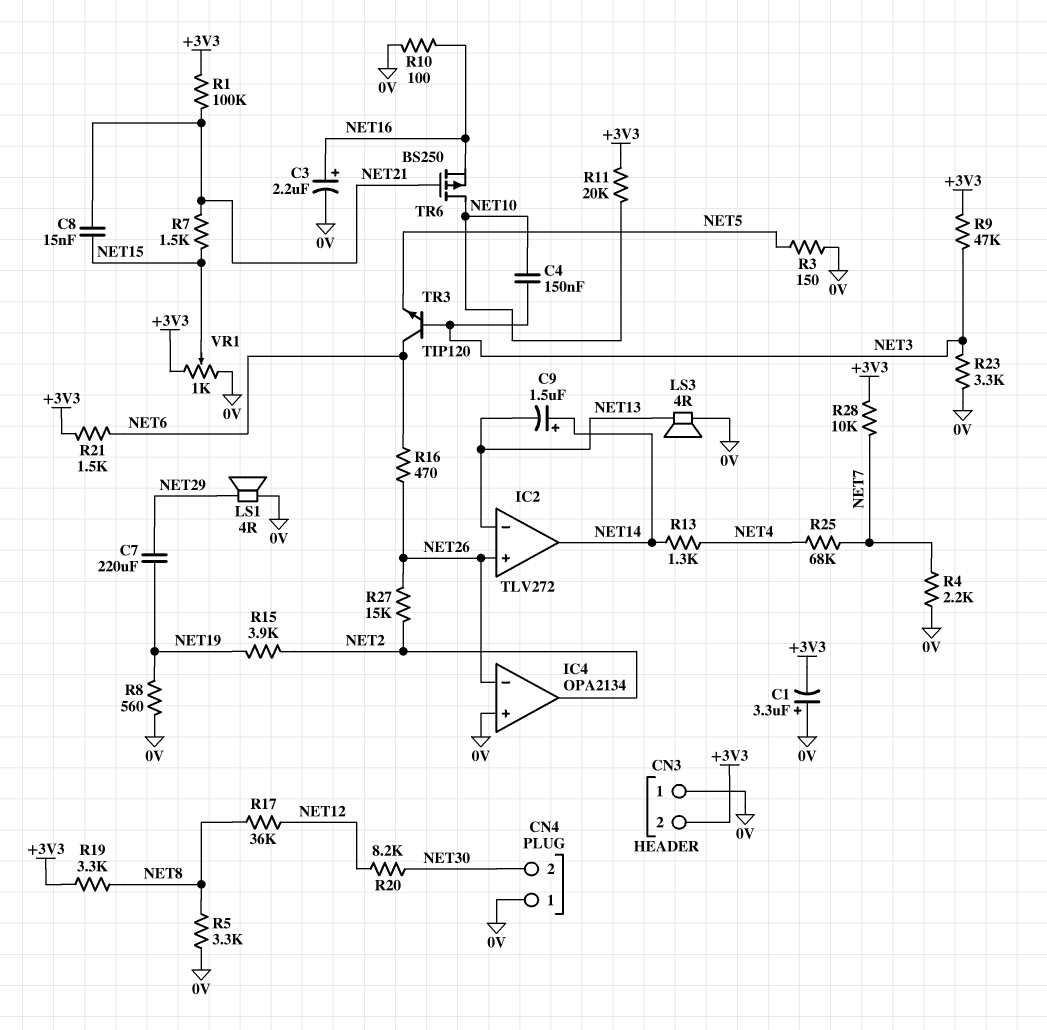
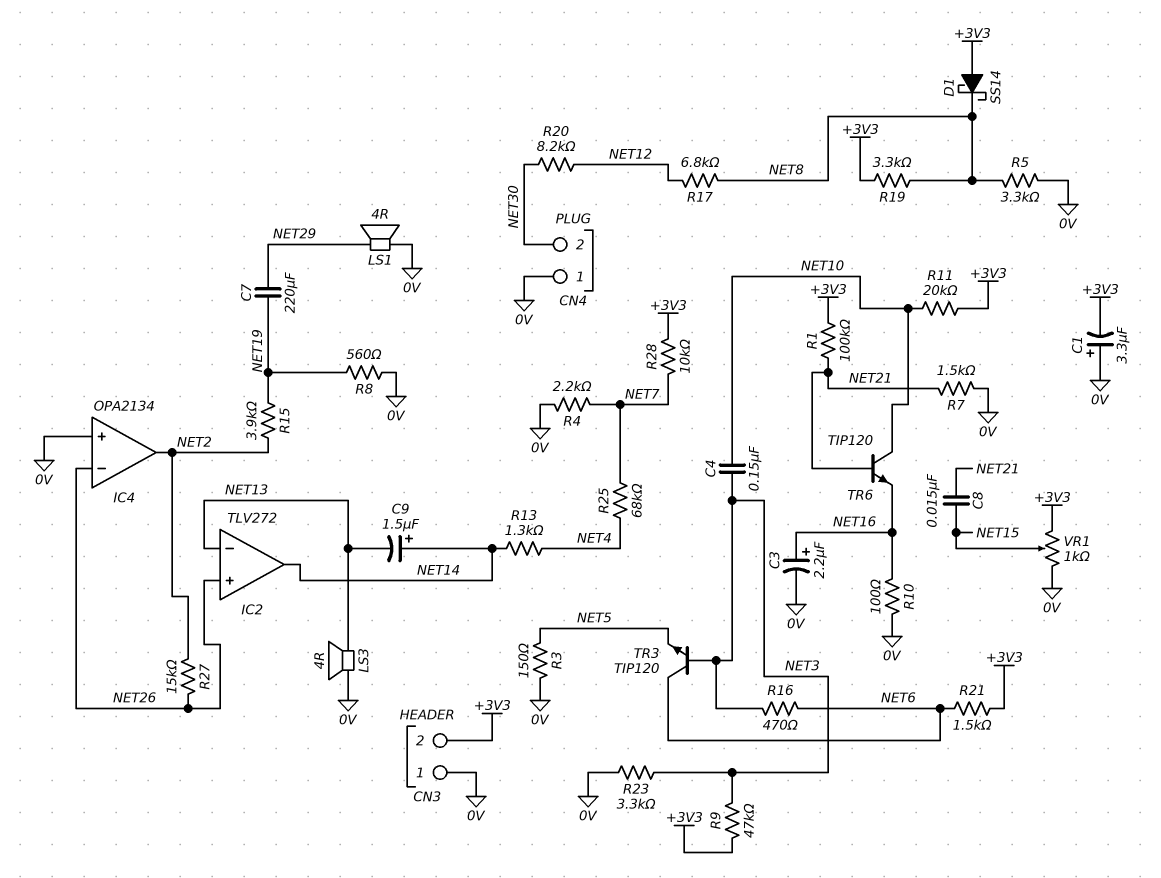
D1: none -> schottky SS14 (A +3V3, K NET8)
R7: 1.5k (NET15, NET21) -> 1.5k (0V, NET21)
R16: 470 (NET6, NET26) -> 470 (NET3, NET6)
R17: 36k (NET8, NET12) -> 6.8k (NET8, NET12)
TR6: PMOS BS250 (G NET21, D NET10, S NET16) -> NPN TIP120 (B NET21, C NET10, E NET16)

